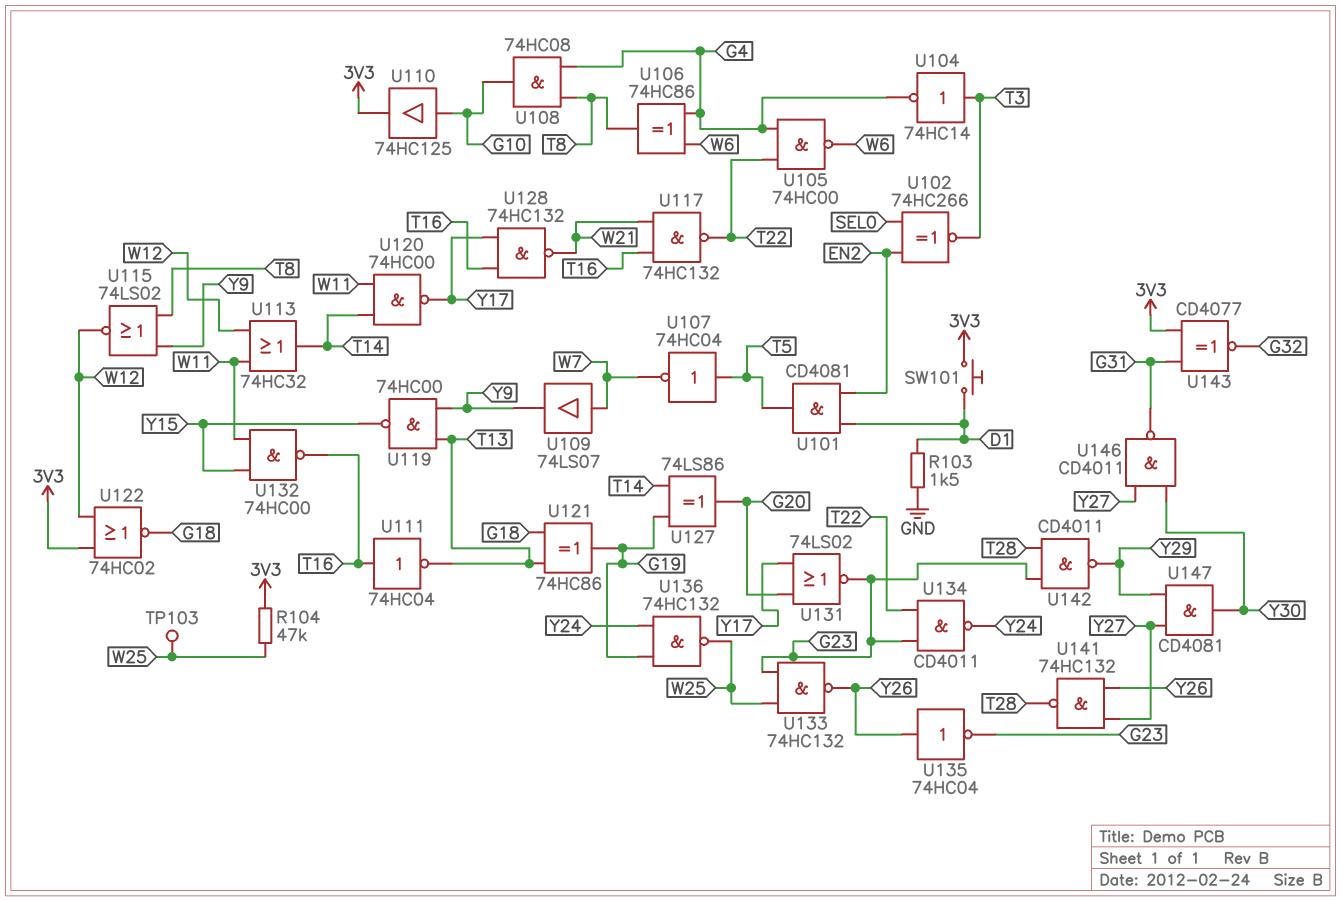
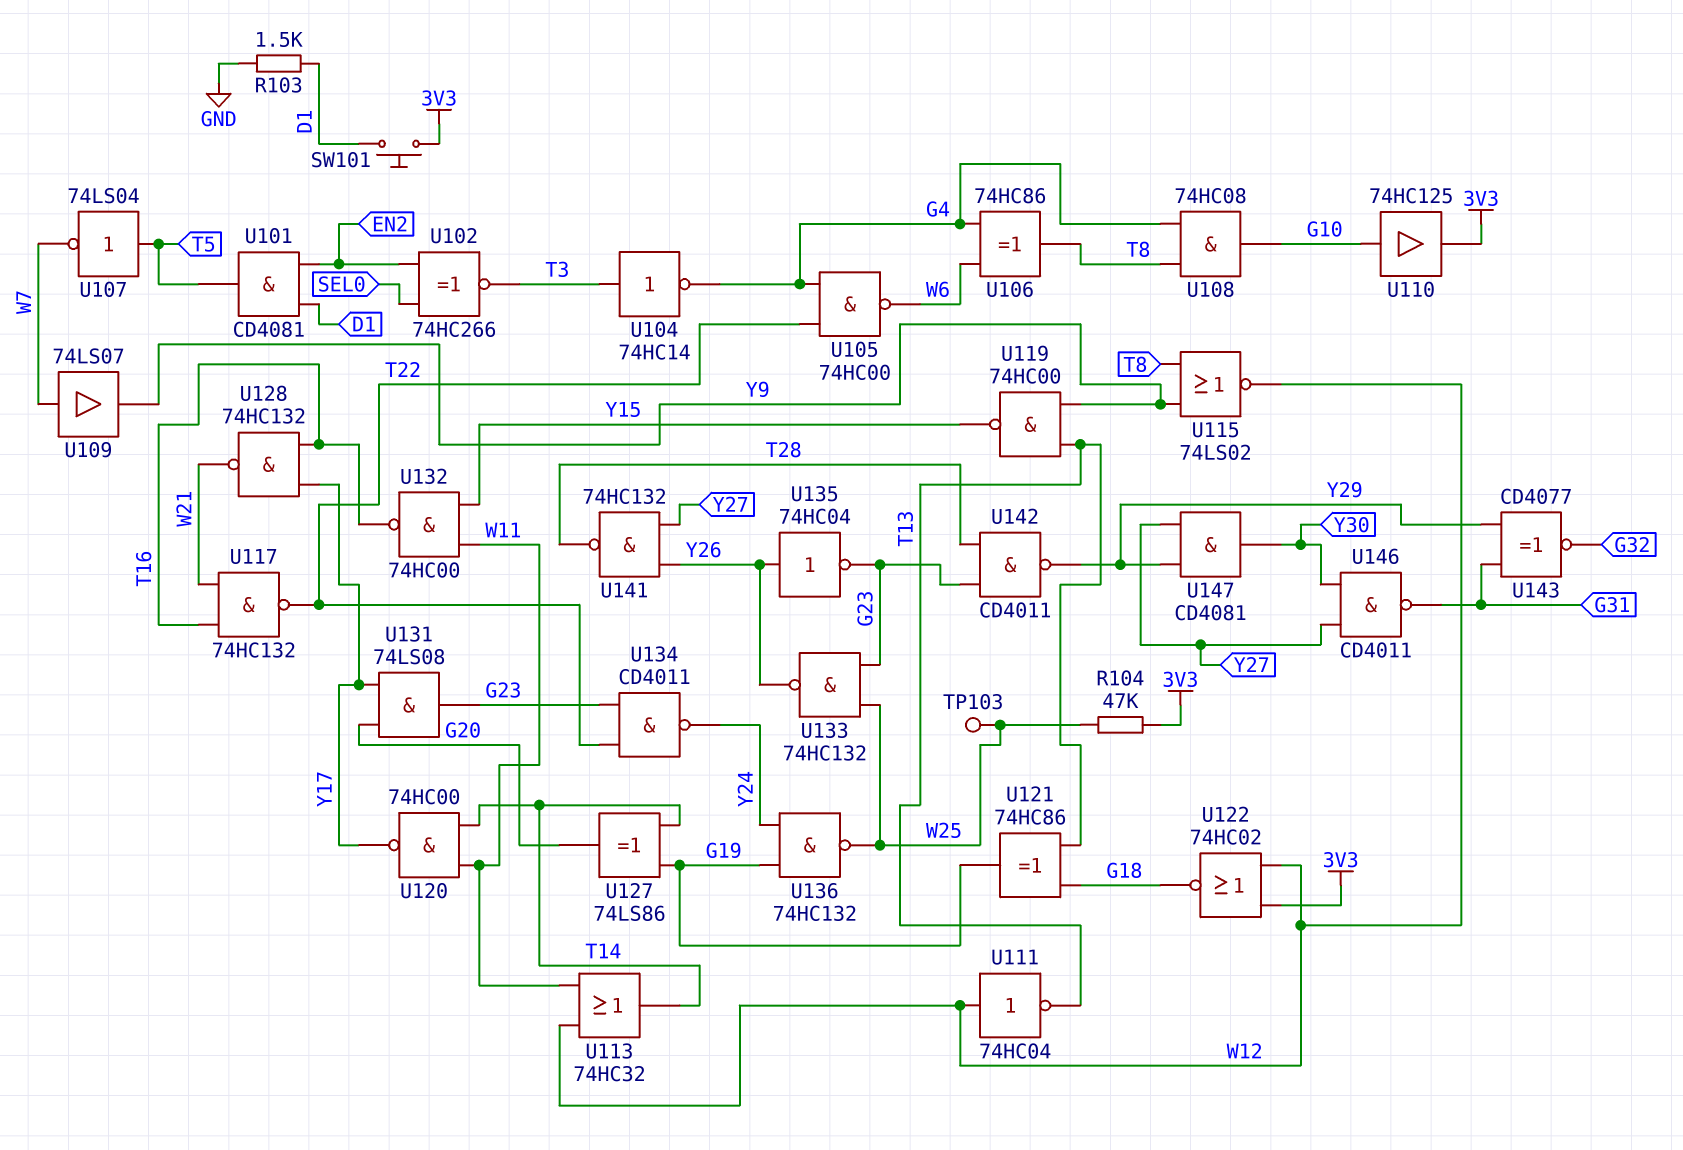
U107: NOT 74HC04 (in T5, out W7) -> NOT 74LS04 (in T5, out W7)
U111: NOT 74HC04 (in T16, out T13) -> NOT 74HC04 (in W12, out T13)
U131: NOR 74LS02 (in G20, in Y17, out G23) -> AND 74LS08 (in G20, in Y17, out G23)
U143: XNOR CD4077 (in 3V3, in G31, out G32) -> XNOR CD4077 (in G31, in Y29, out G32)

